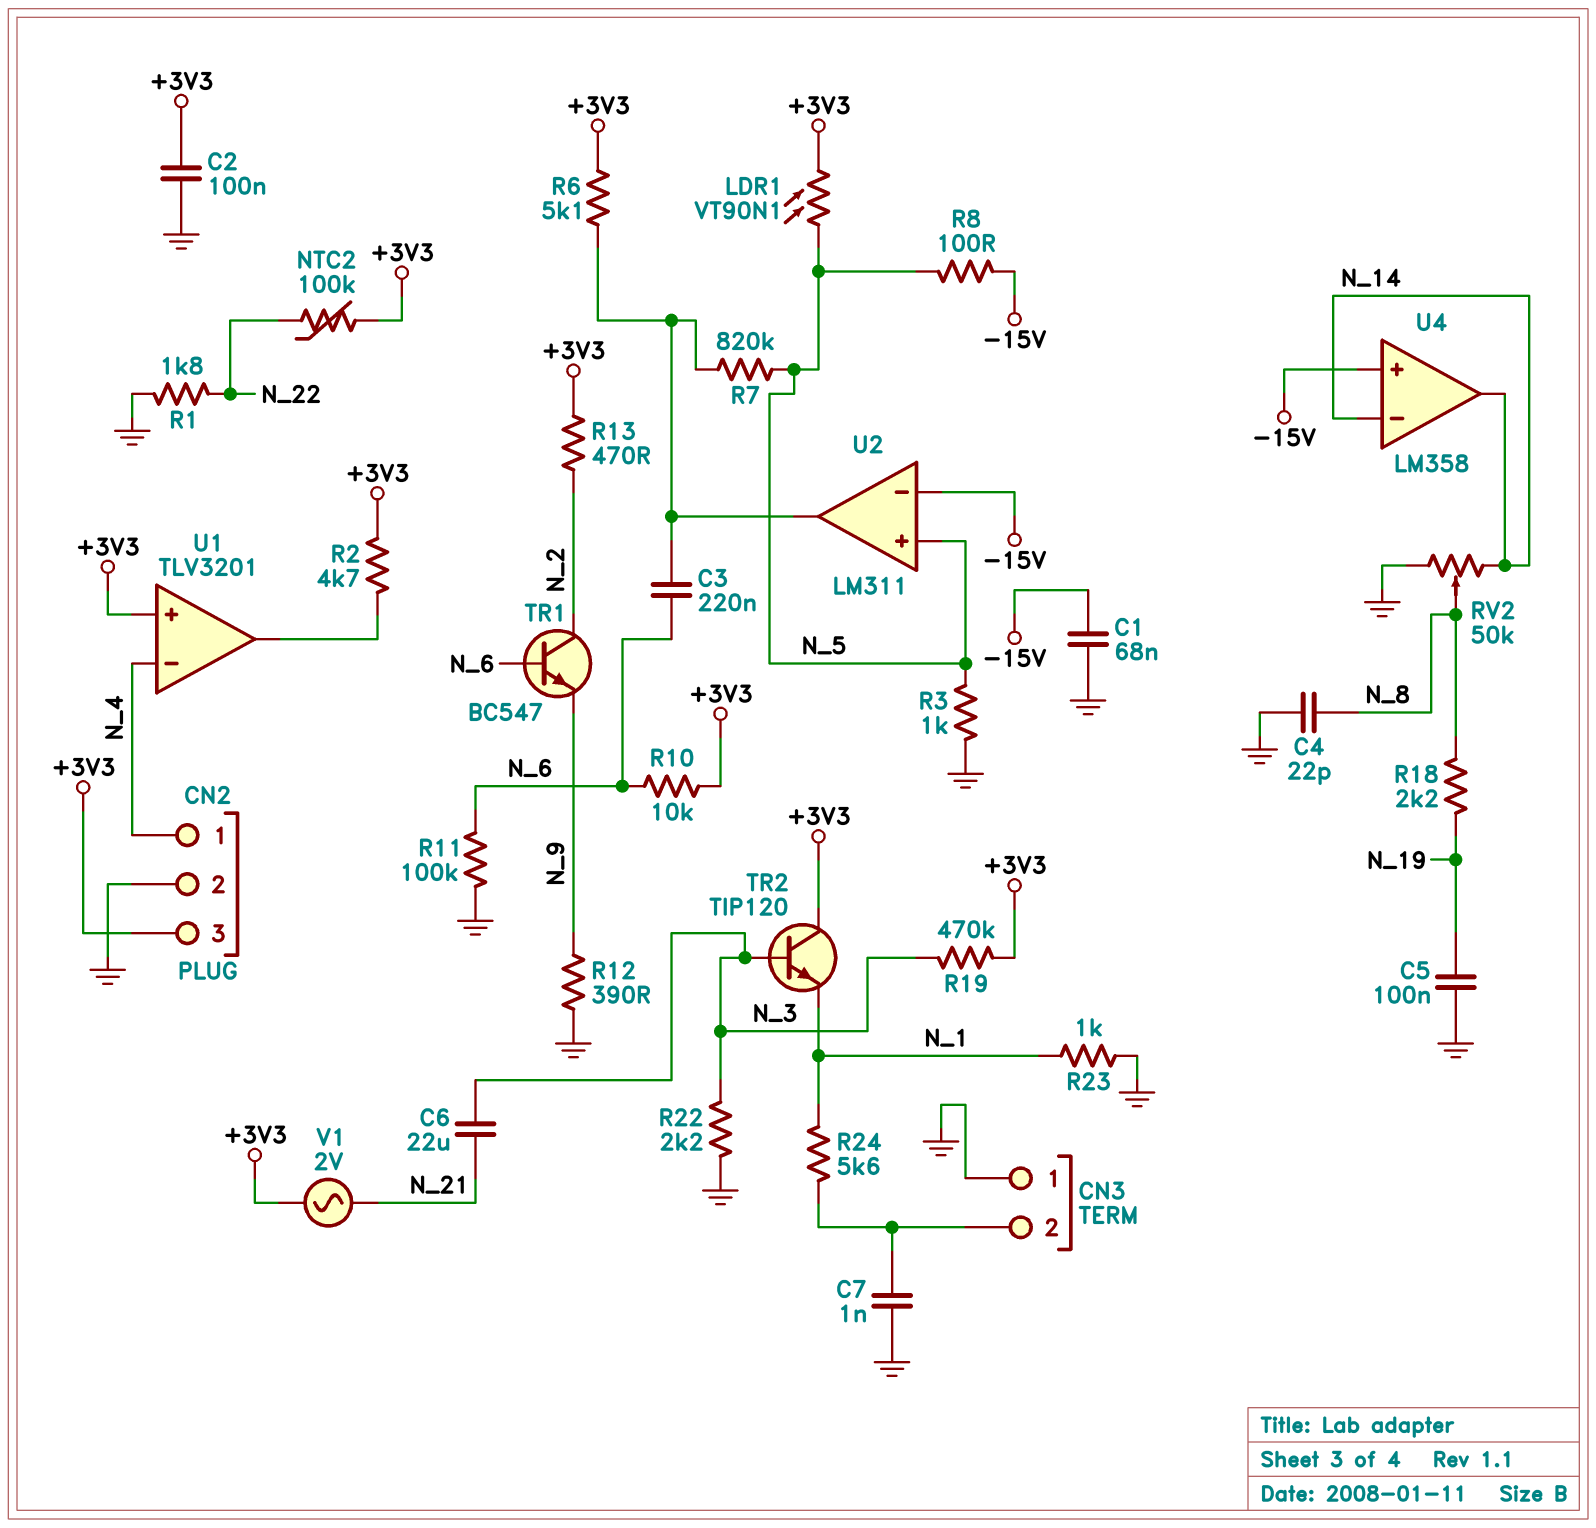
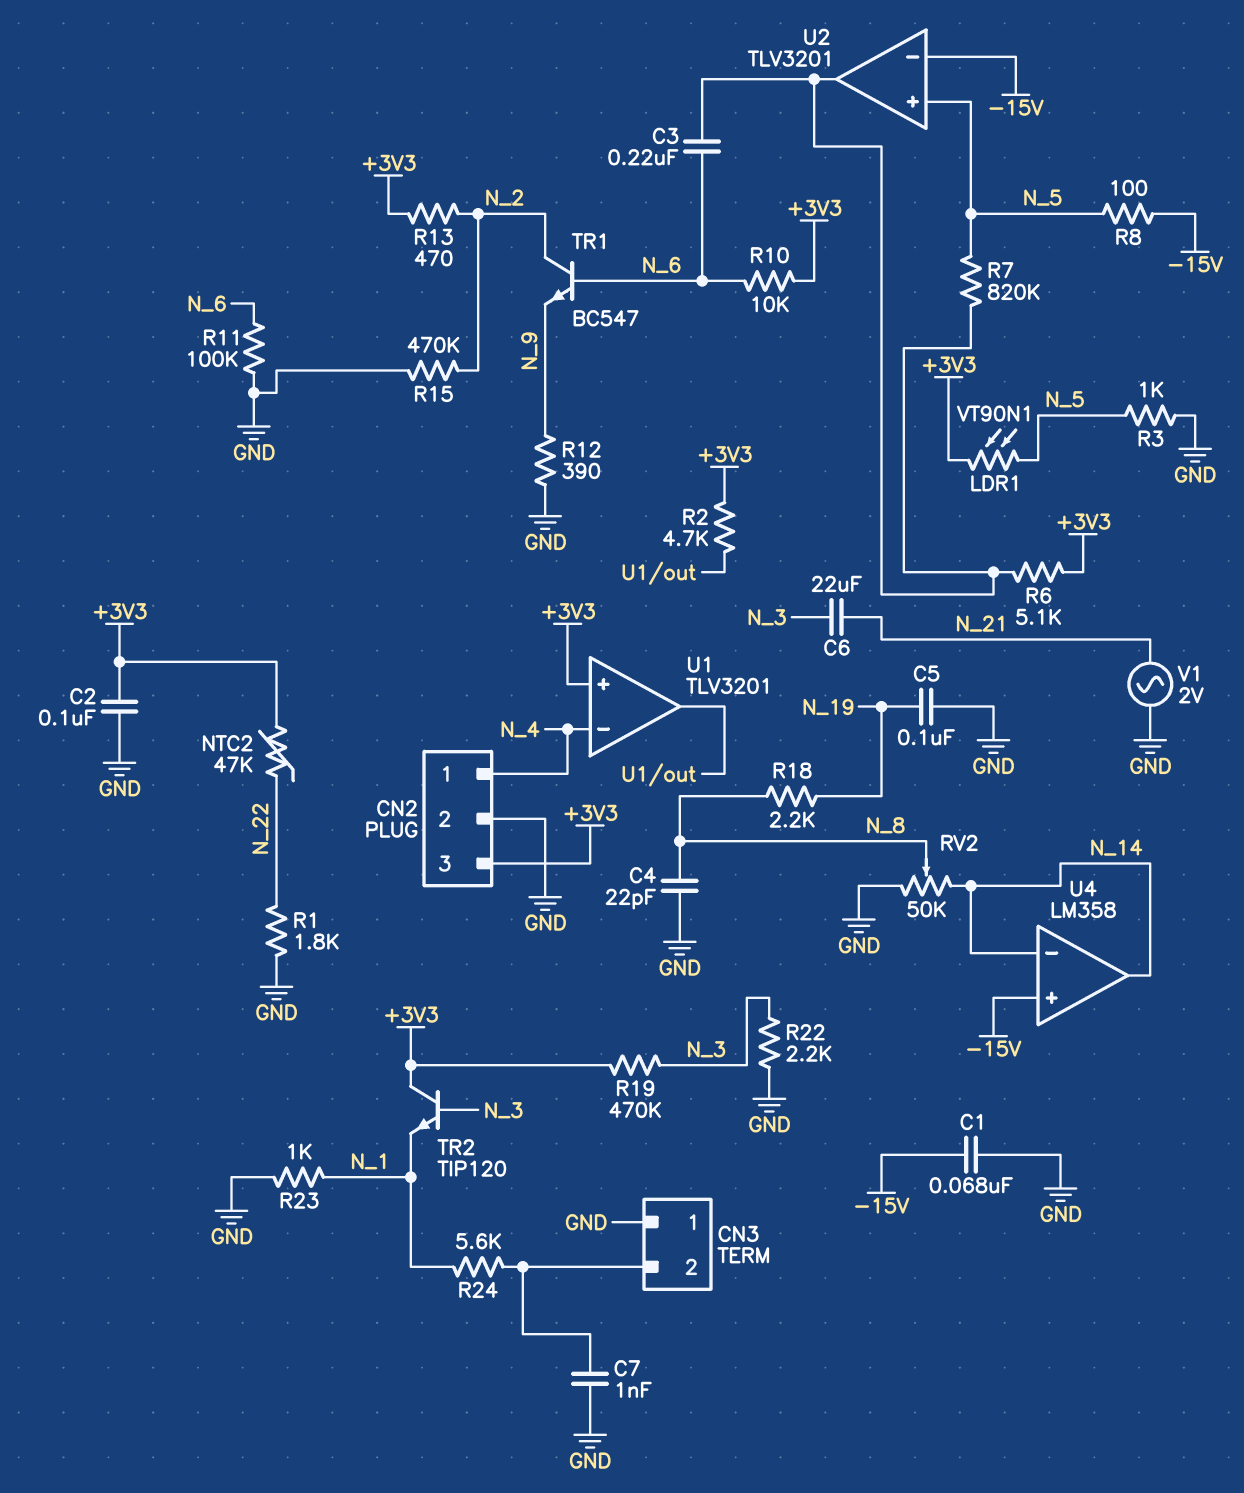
NTC2: 100k (+3V3, N_22) -> 47k (+3V3, N_22)
R15: none -> 470k (GND, N_2)
U2: LM311 -> TLV3201
V1: AC 2V (+3V3, N_21) -> AC 2V (GND, N_21)

